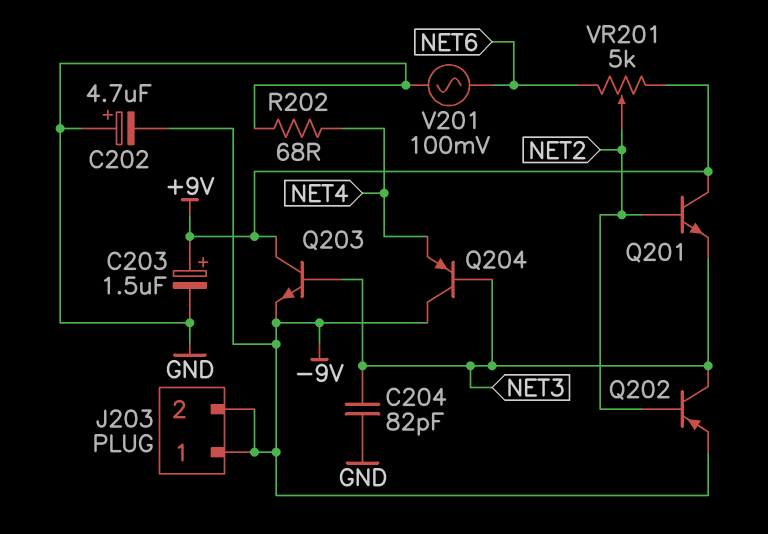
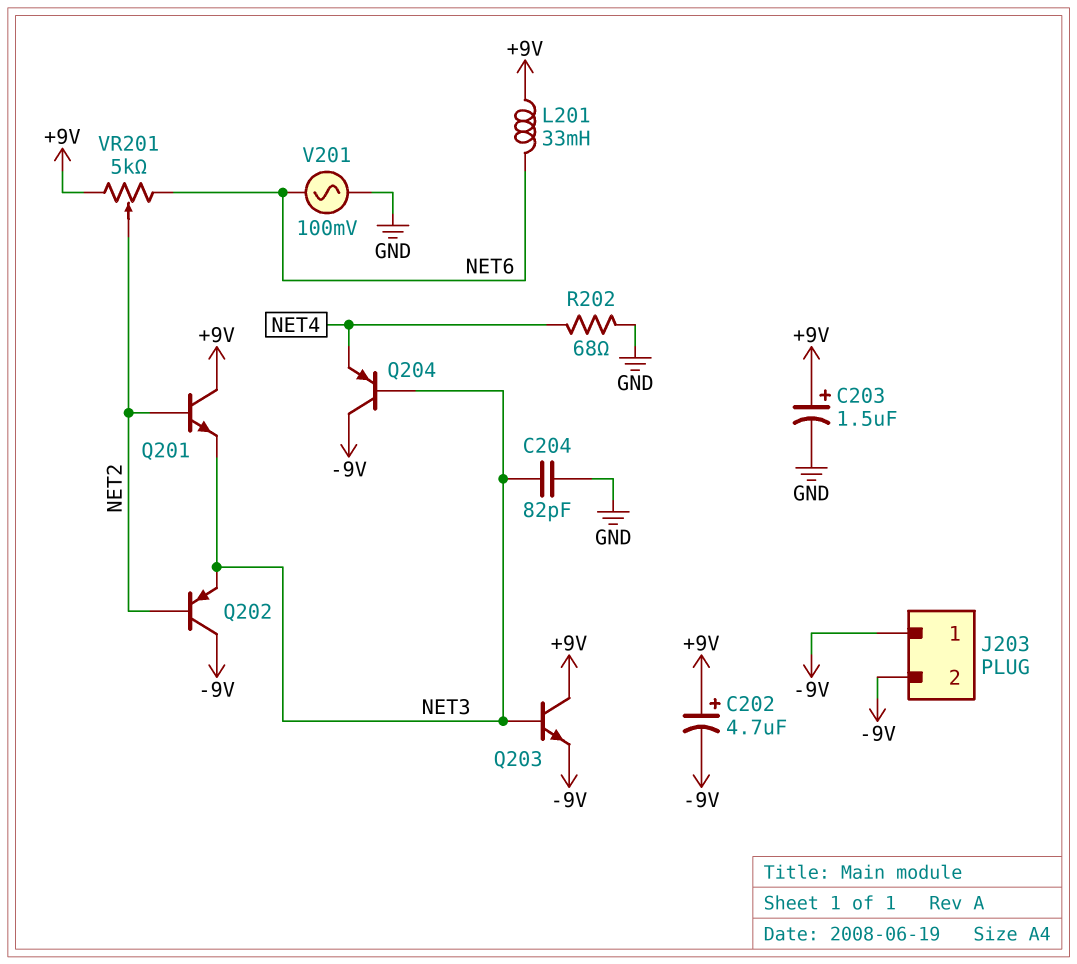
C202: 4.7uF (plus GND, minus -9V) -> 4.7uF (plus +9V, minus -9V)
L201: none -> 33mH (+9V, NET6)
Q202: PNP (B NET2, C NET3, E -9V) -> PNP (B NET2, C -9V, E NET3)

